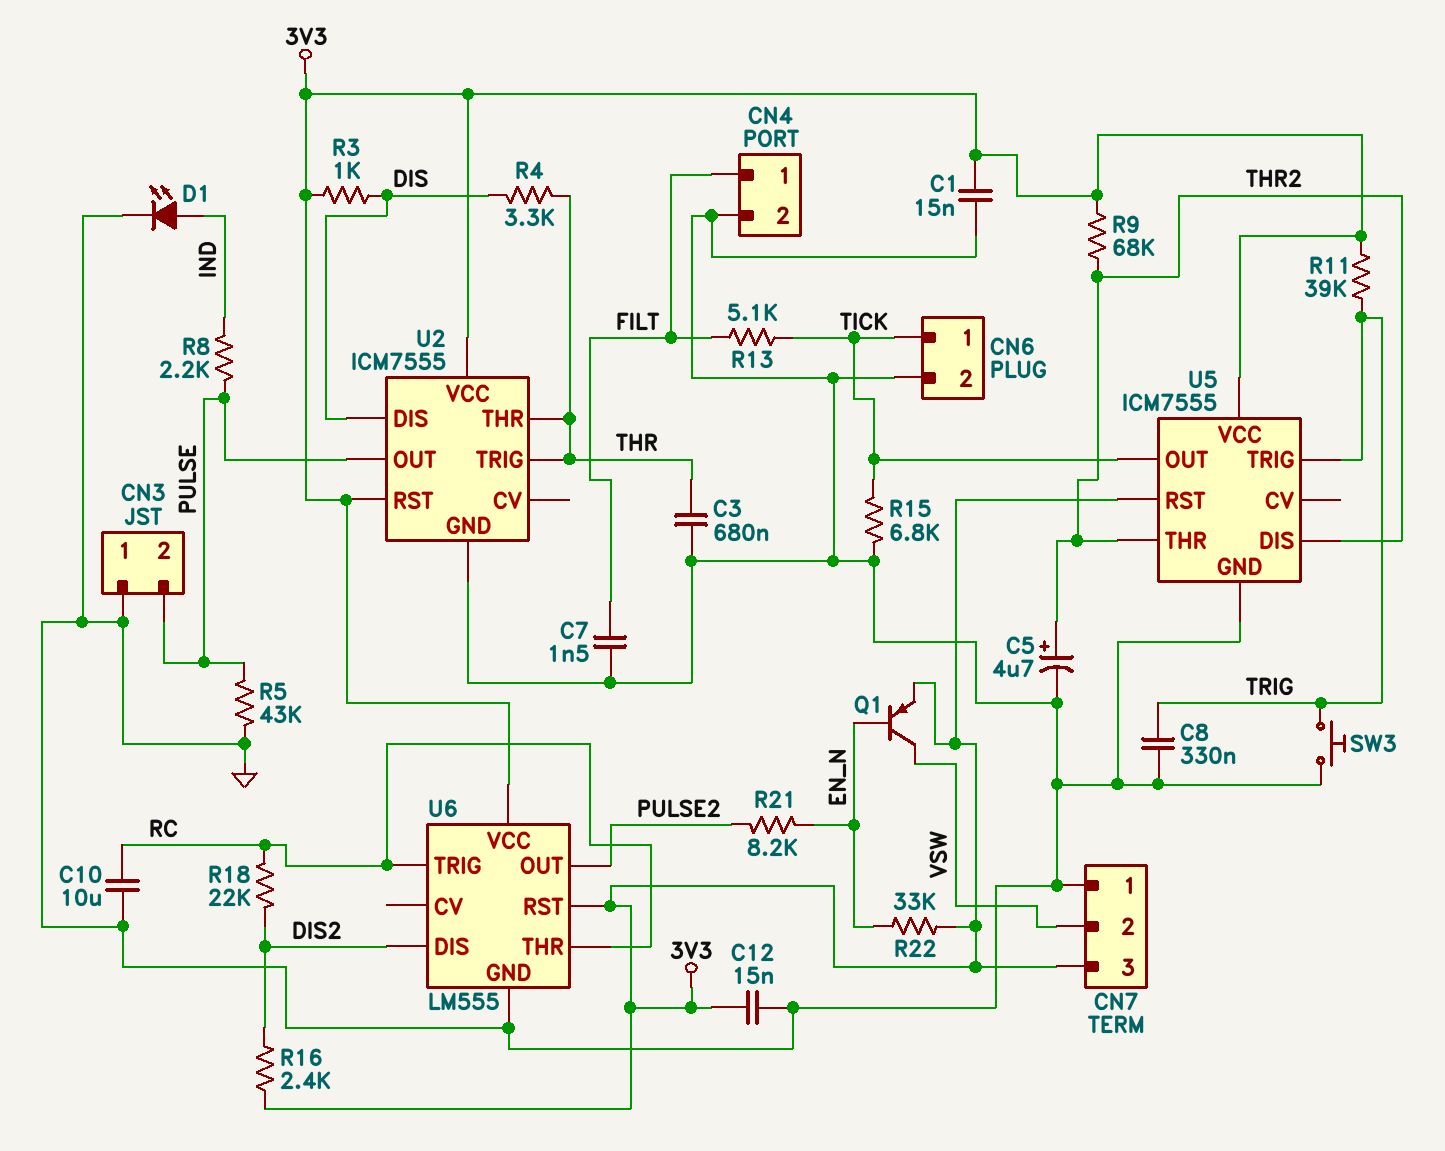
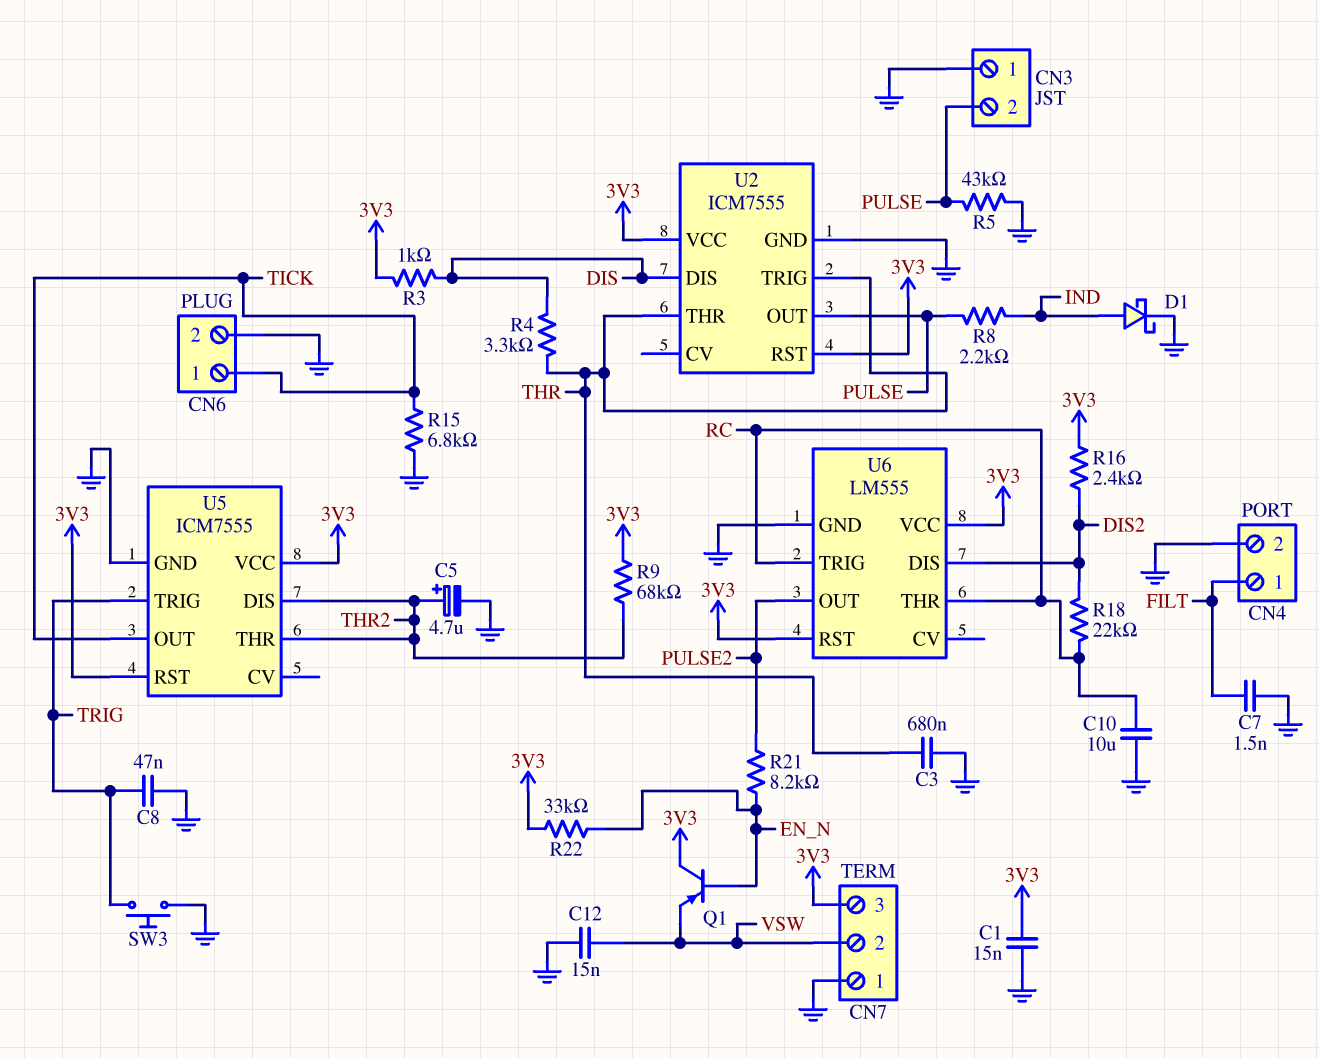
C8: 330nF (GND, TRIG) -> 47nF (GND, TRIG)
C12: 15nF (3V3, GND) -> 15nF (GND, VSW)
D1: LED (A IND, K GND) -> schottky (A IND, K GND)
Q1: PNP (B EN_N, C VSW, E 3V3) -> PNP (B EN_N, C 3V3, E VSW)
R11: 39k (3V3, TRIG) -> none
R13: 5.1k (FILT, TICK) -> none

